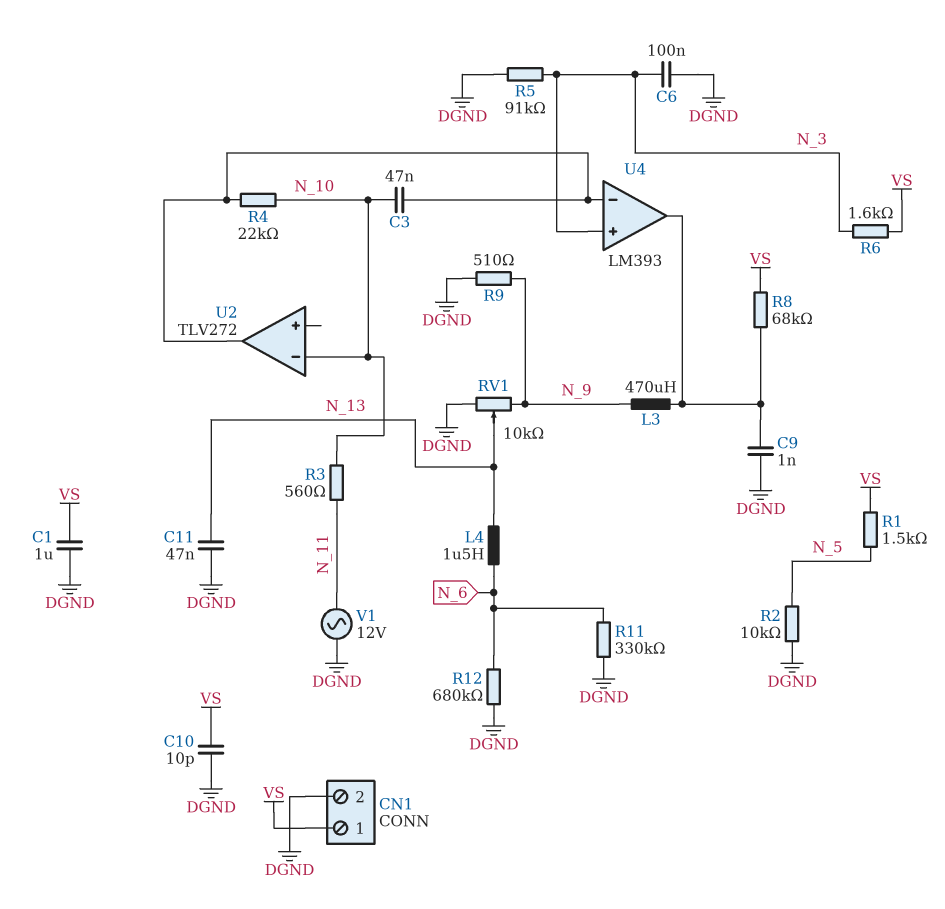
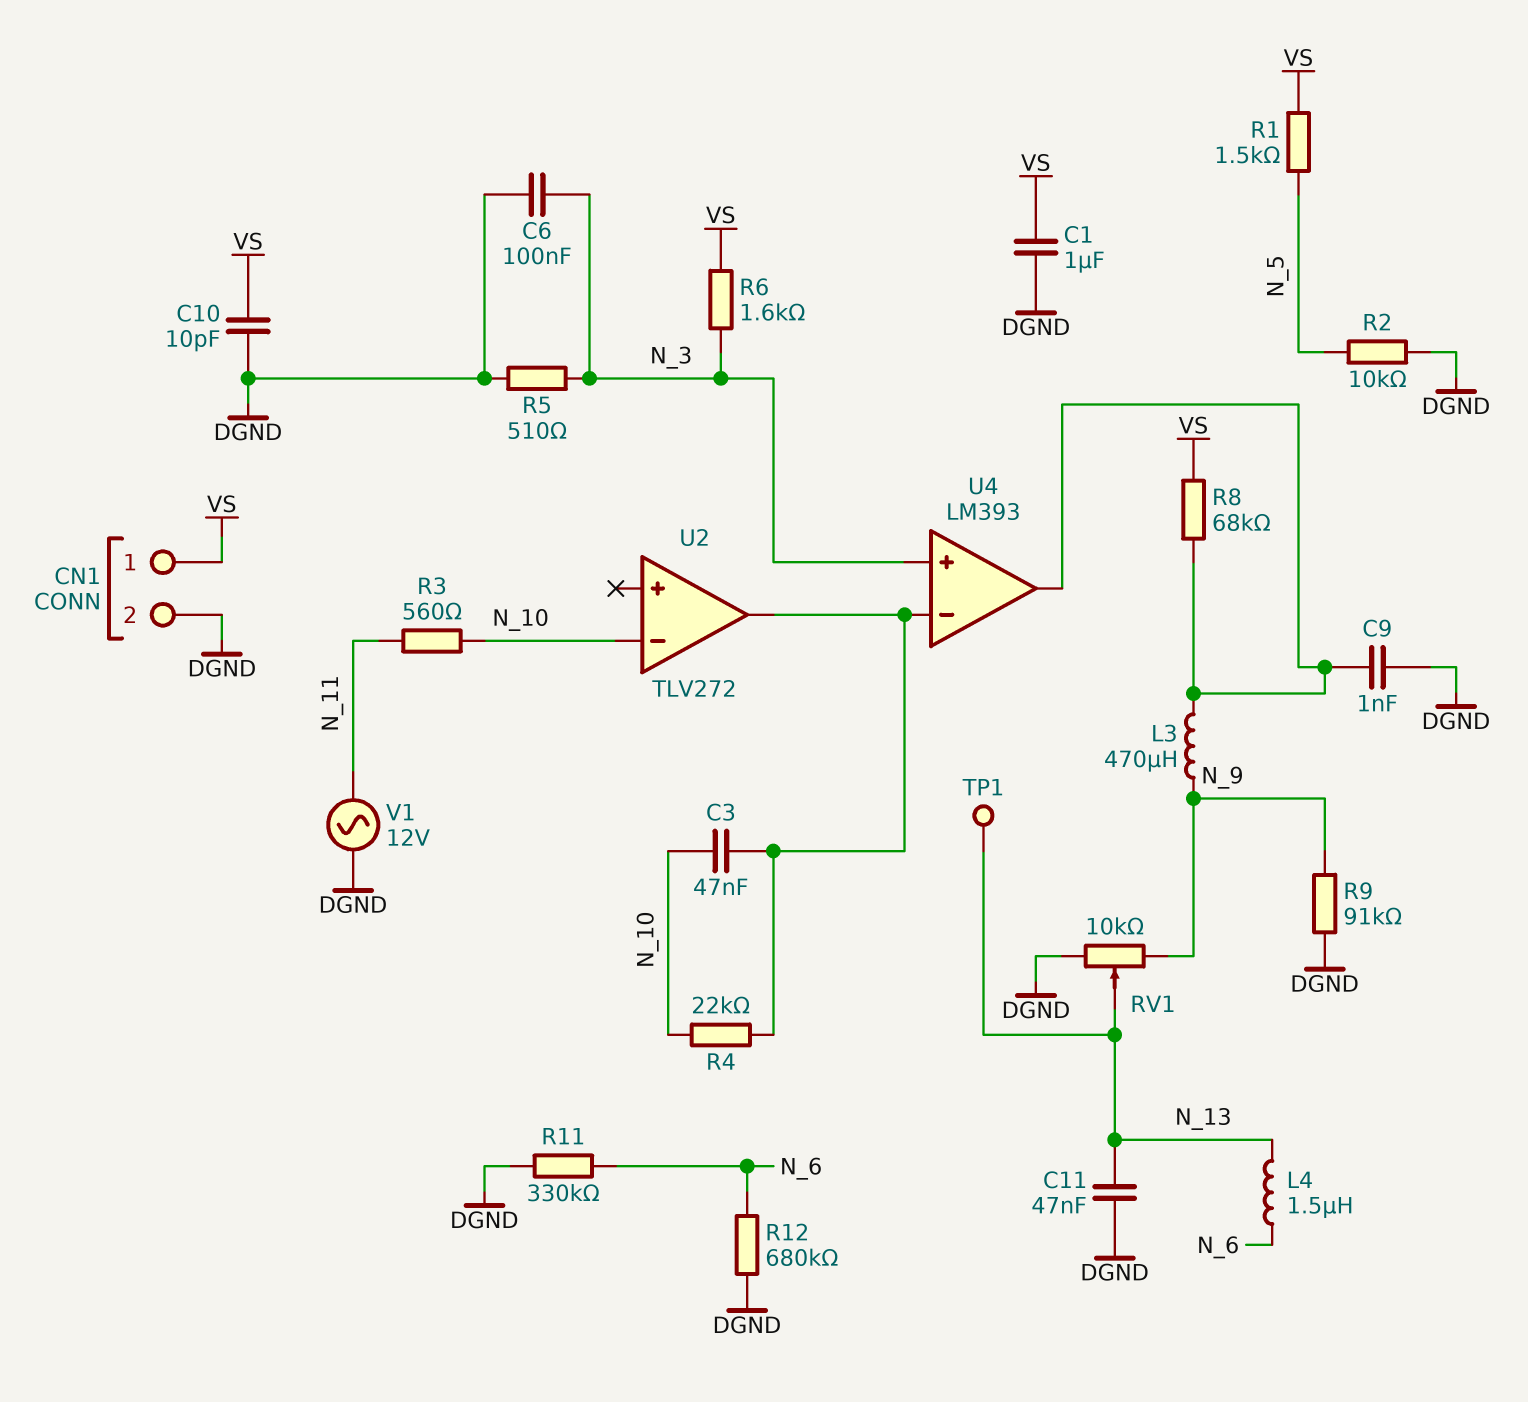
R5: 91k (DGND, N_3) -> 510 (DGND, N_3)
R9: 510 (DGND, N_9) -> 91k (DGND, N_9)
TP1: none -> test point (N_13)

